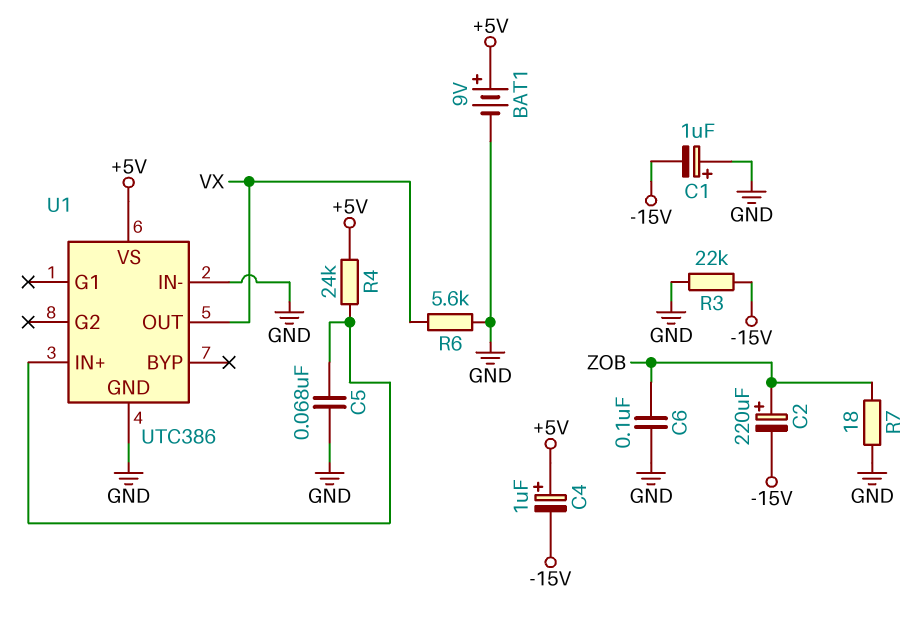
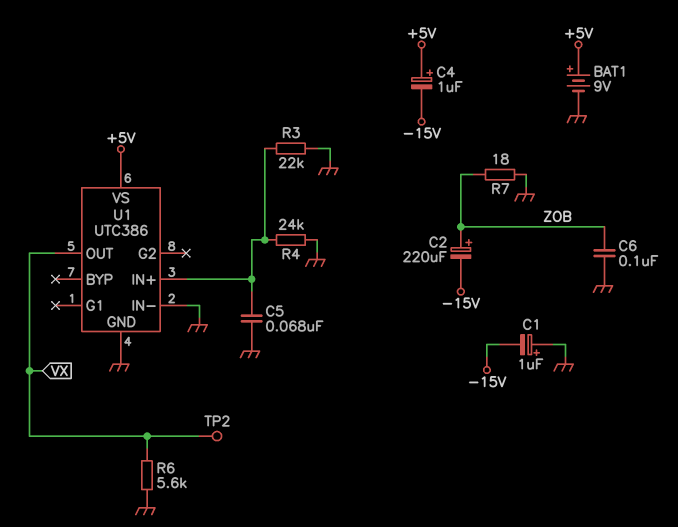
R3: 22k (-15V, GND) -> 22k (GND, U1/IN+)
R4: 24k (+5V, U1/IN+) -> 24k (GND, U1/IN+)
TP2: none -> test point (VX)

